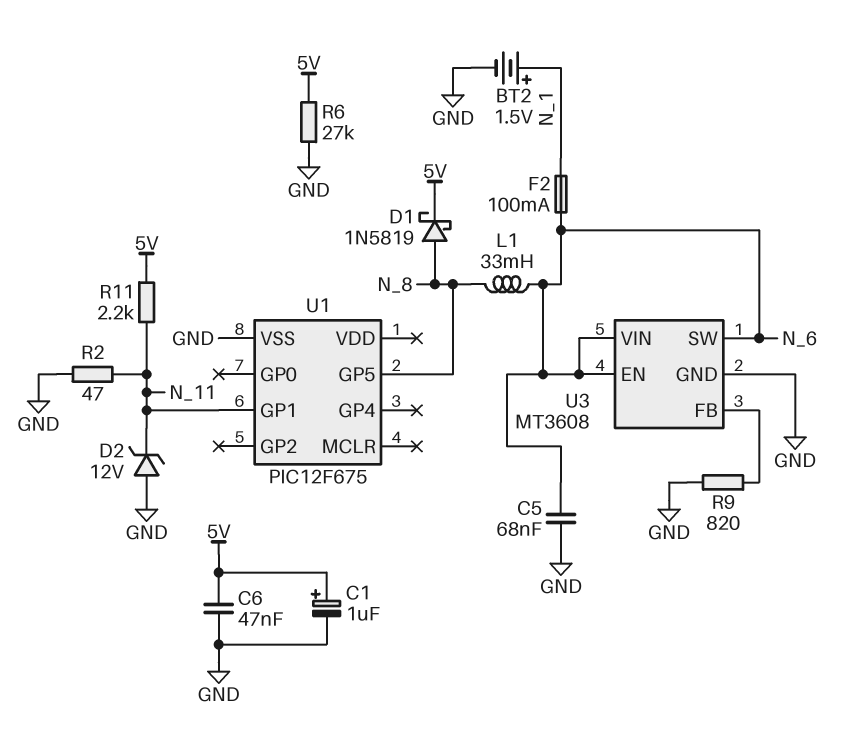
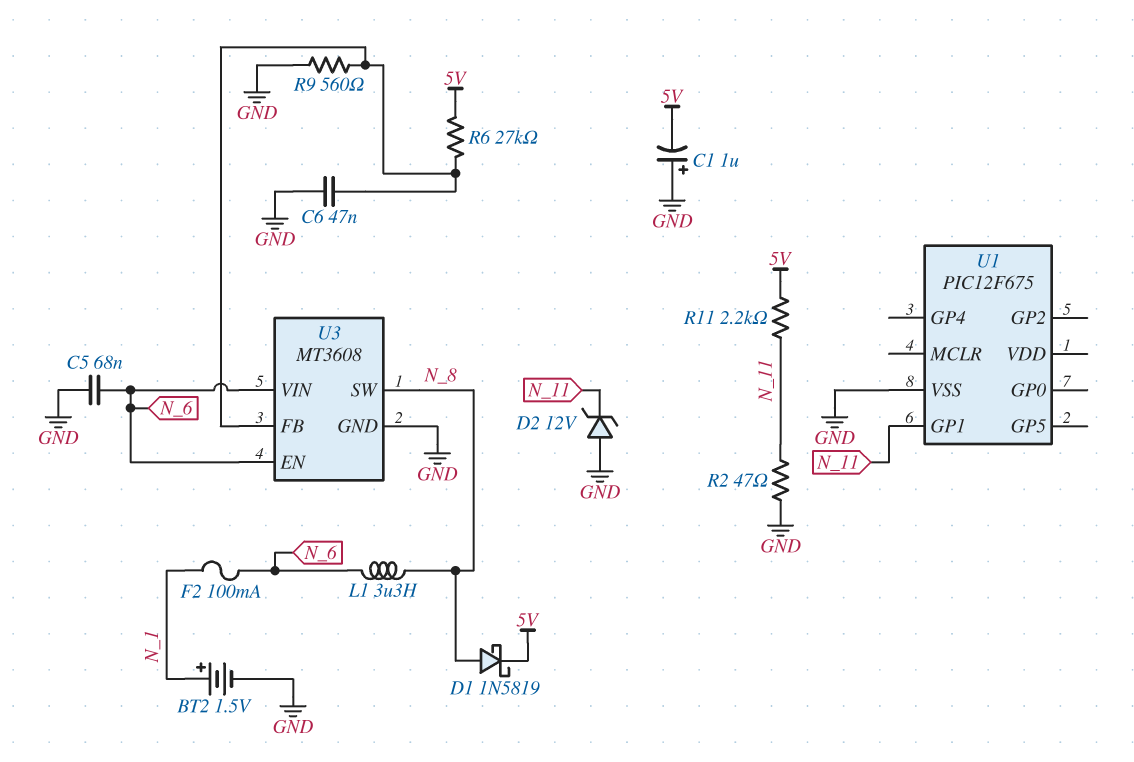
C1: 1uF (plus 5V, minus GND) -> 1uF (plus GND, minus 5V)
C6: 47nF (5V, GND) -> 47nF (GND, U3/FB)
L1: 33mH (N_6, N_8) -> 3.3uH (N_6, N_8)
R6: 27k (5V, GND) -> 27k (5V, U3/FB)
R9: 820 (GND, U3/FB) -> 560 (GND, U3/FB)
U1 pin GP5: N_8 -> none
U3 pin SW: N_6 -> N_8

